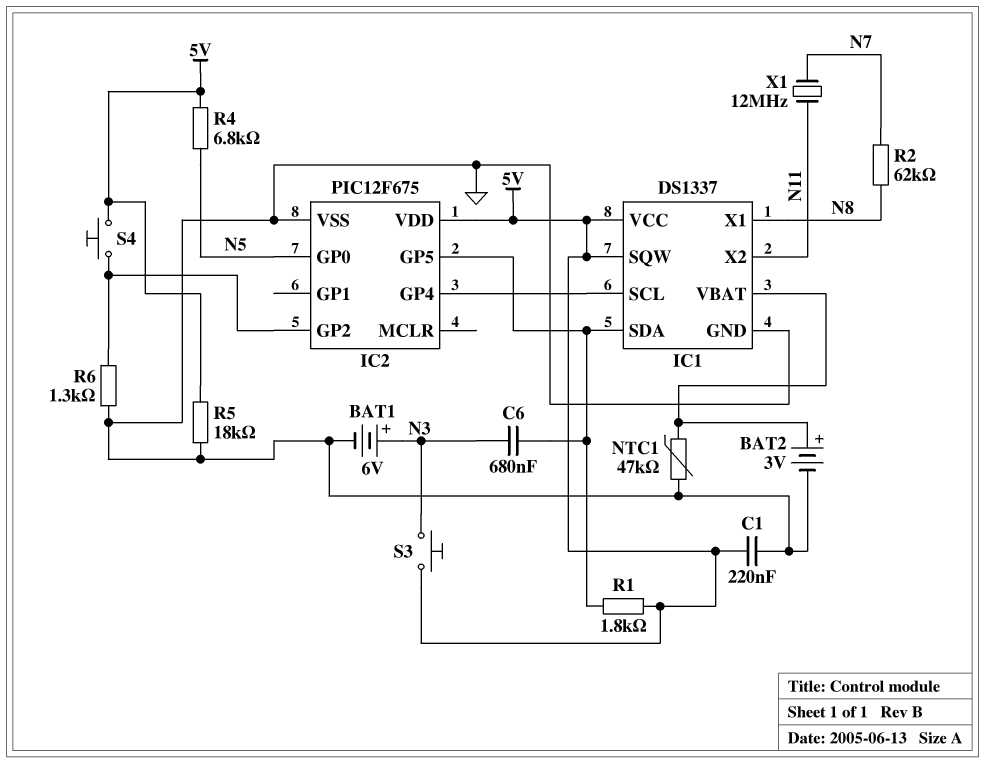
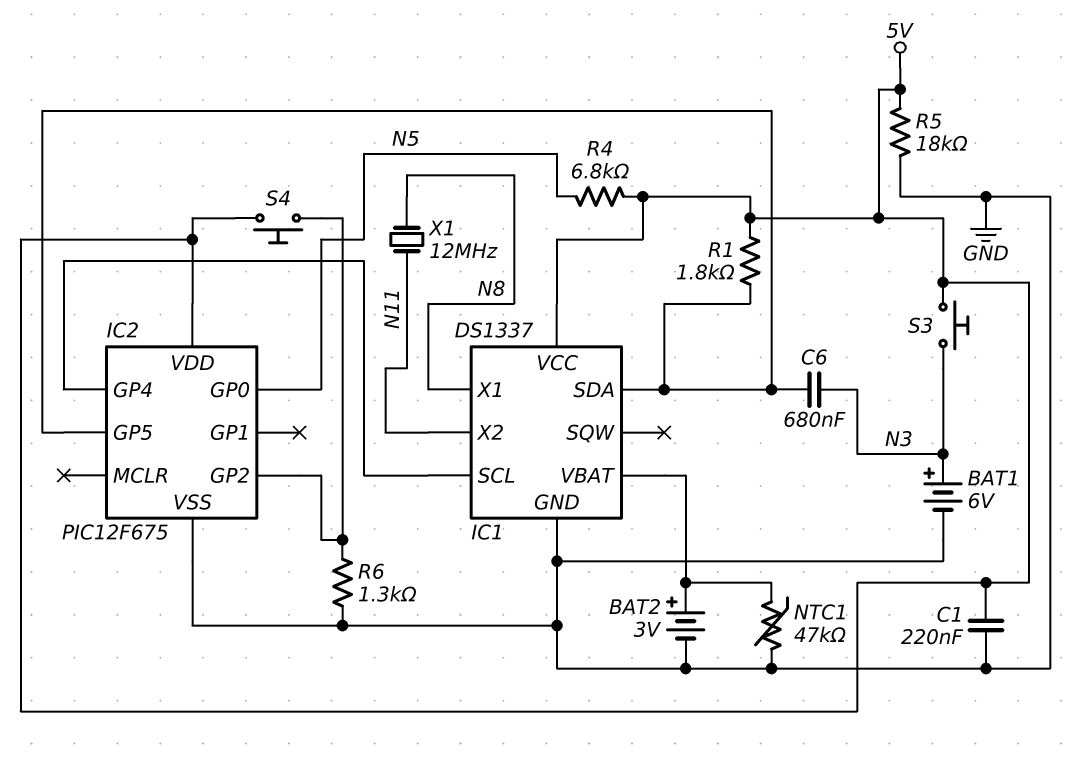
IC1 pin SQW: 5V -> none
R2: 62k (N7, N8) -> none
X1: 12MHz (N7, N11) -> 12MHz (N8, N11)

